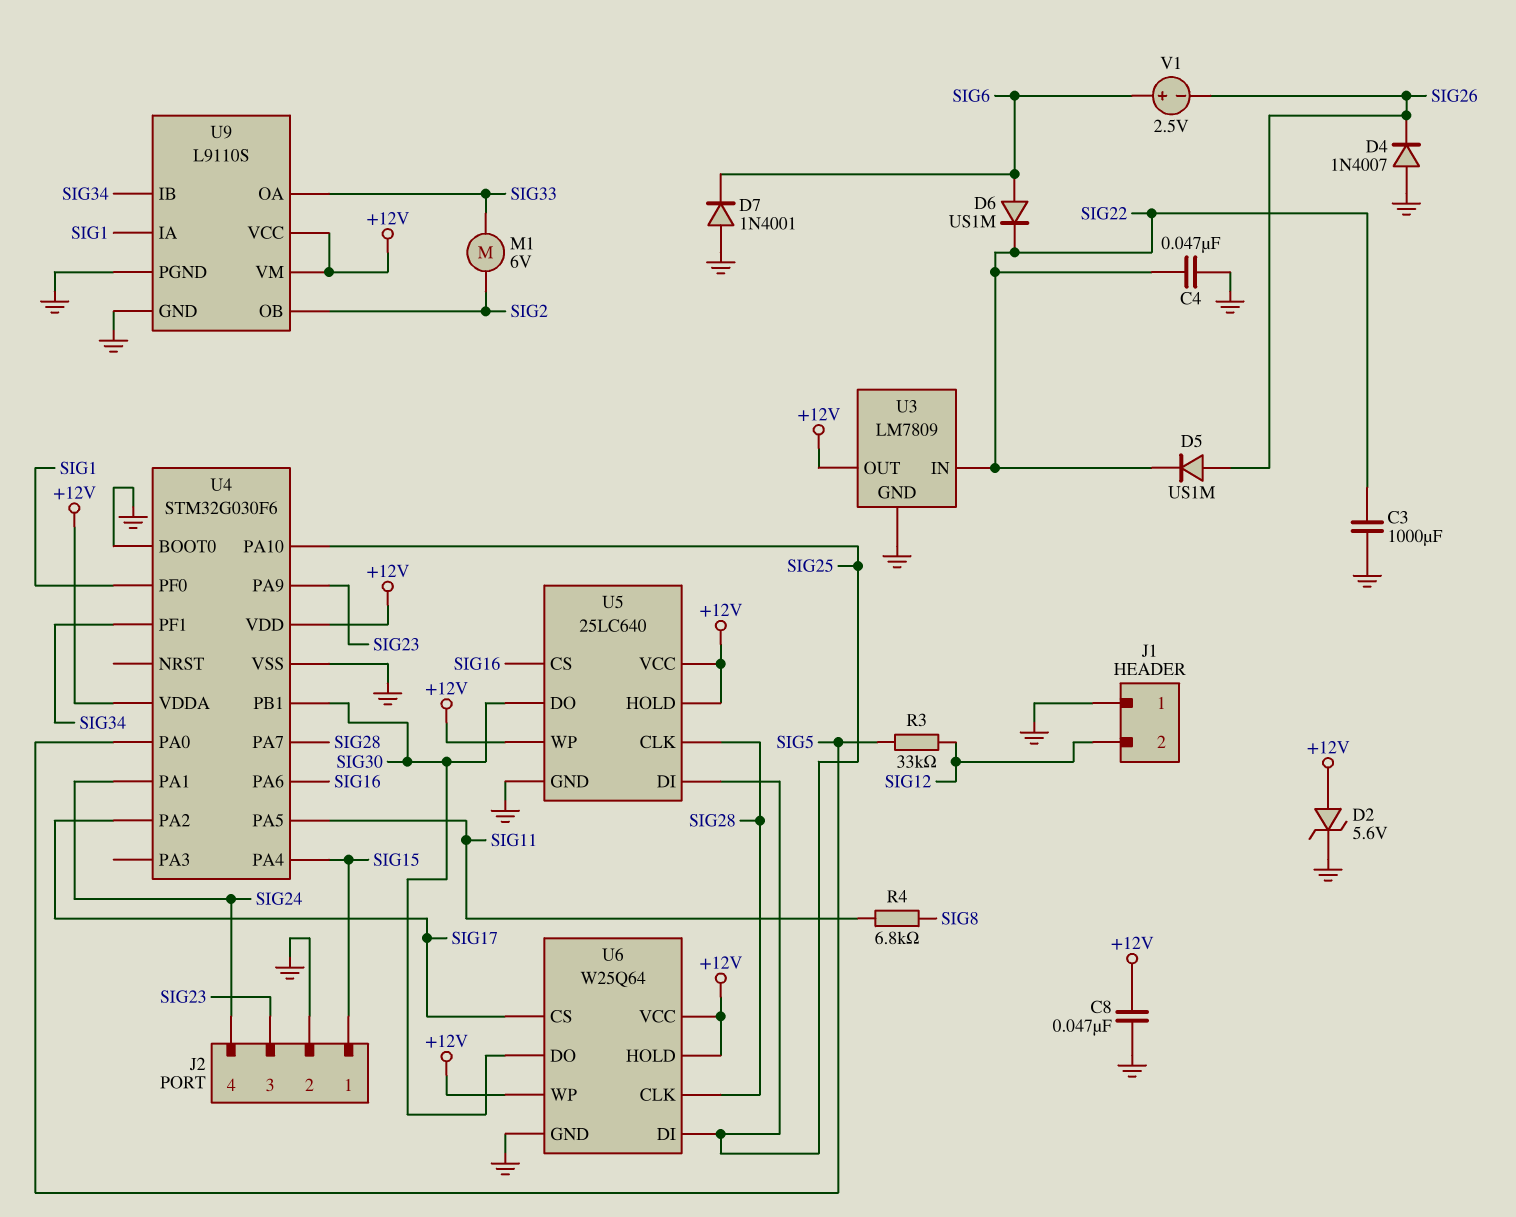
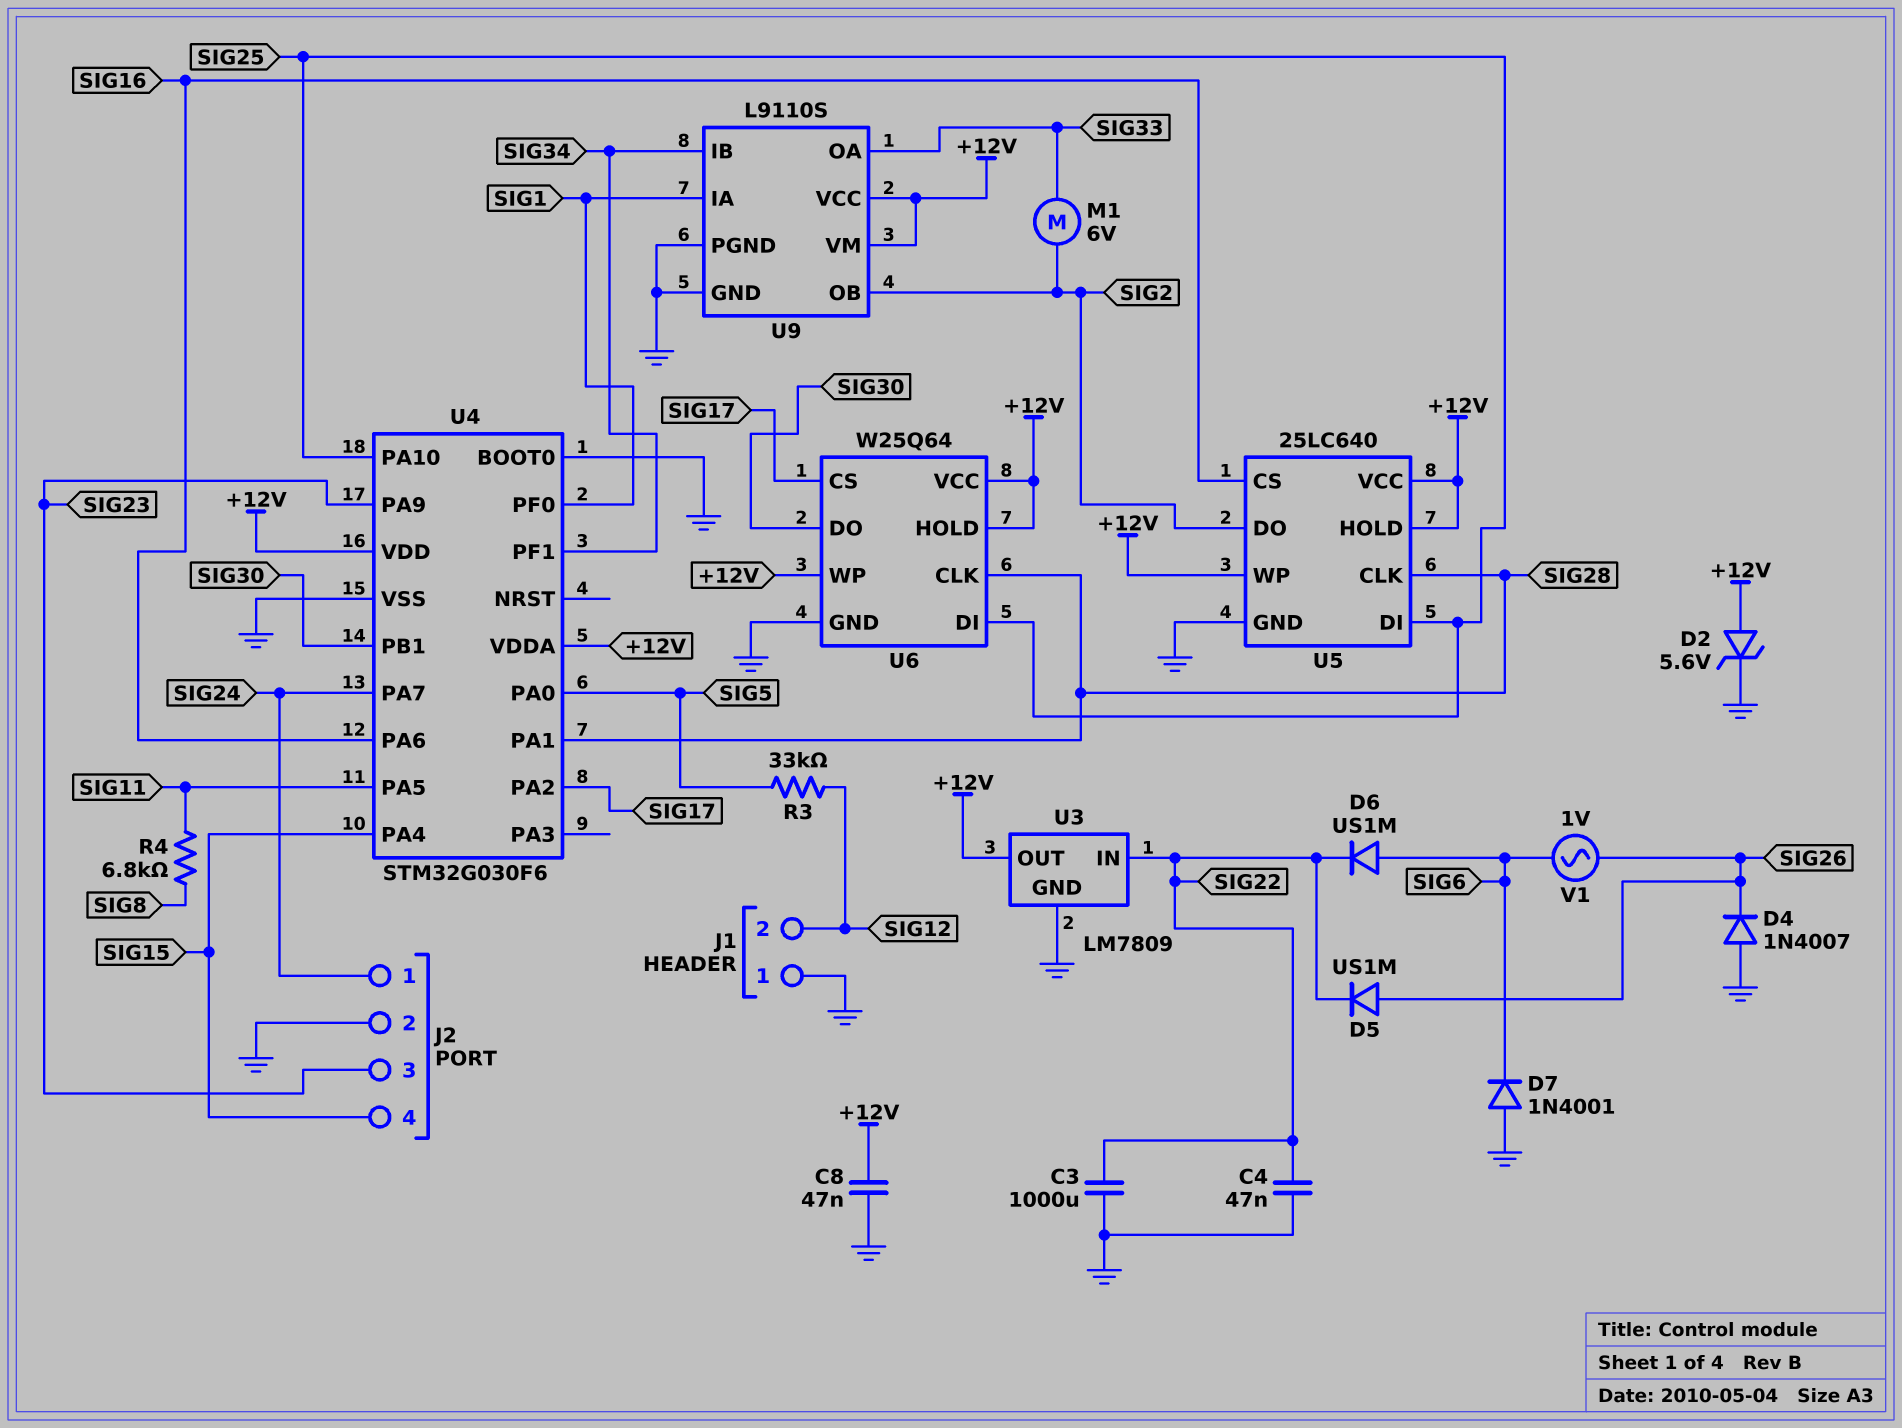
J2 pin 1: SIG15 -> SIG24
J2 pin 4: SIG24 -> SIG15
U4 pin PA1: SIG24 -> SIG28
U4 pin PA7: SIG28 -> SIG24
U5 pin DO: SIG30 -> SIG2
V1: 2.5V (plus SIG6, minus SIG26) -> AC 1V (SIG6, SIG26)

